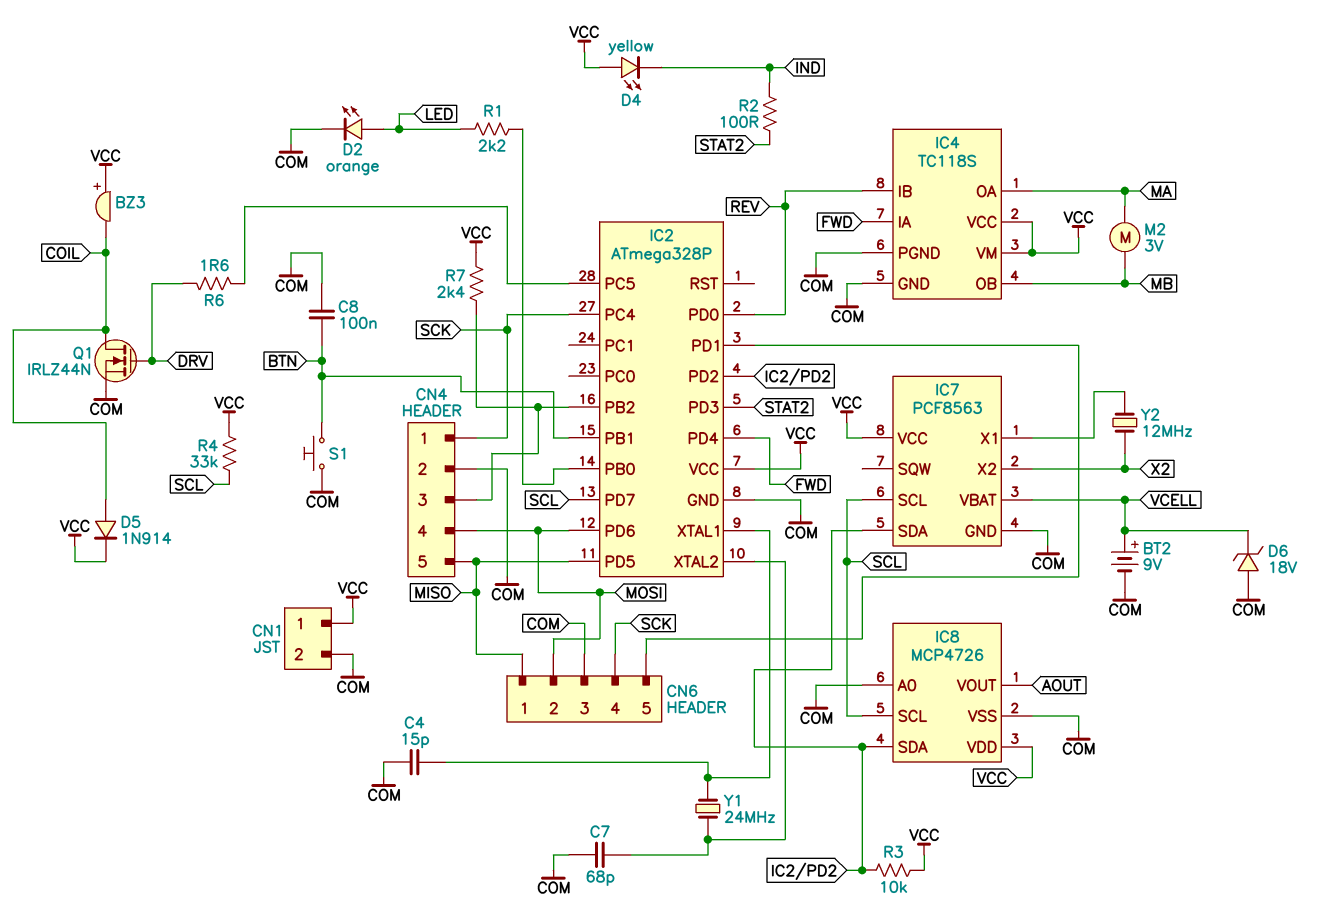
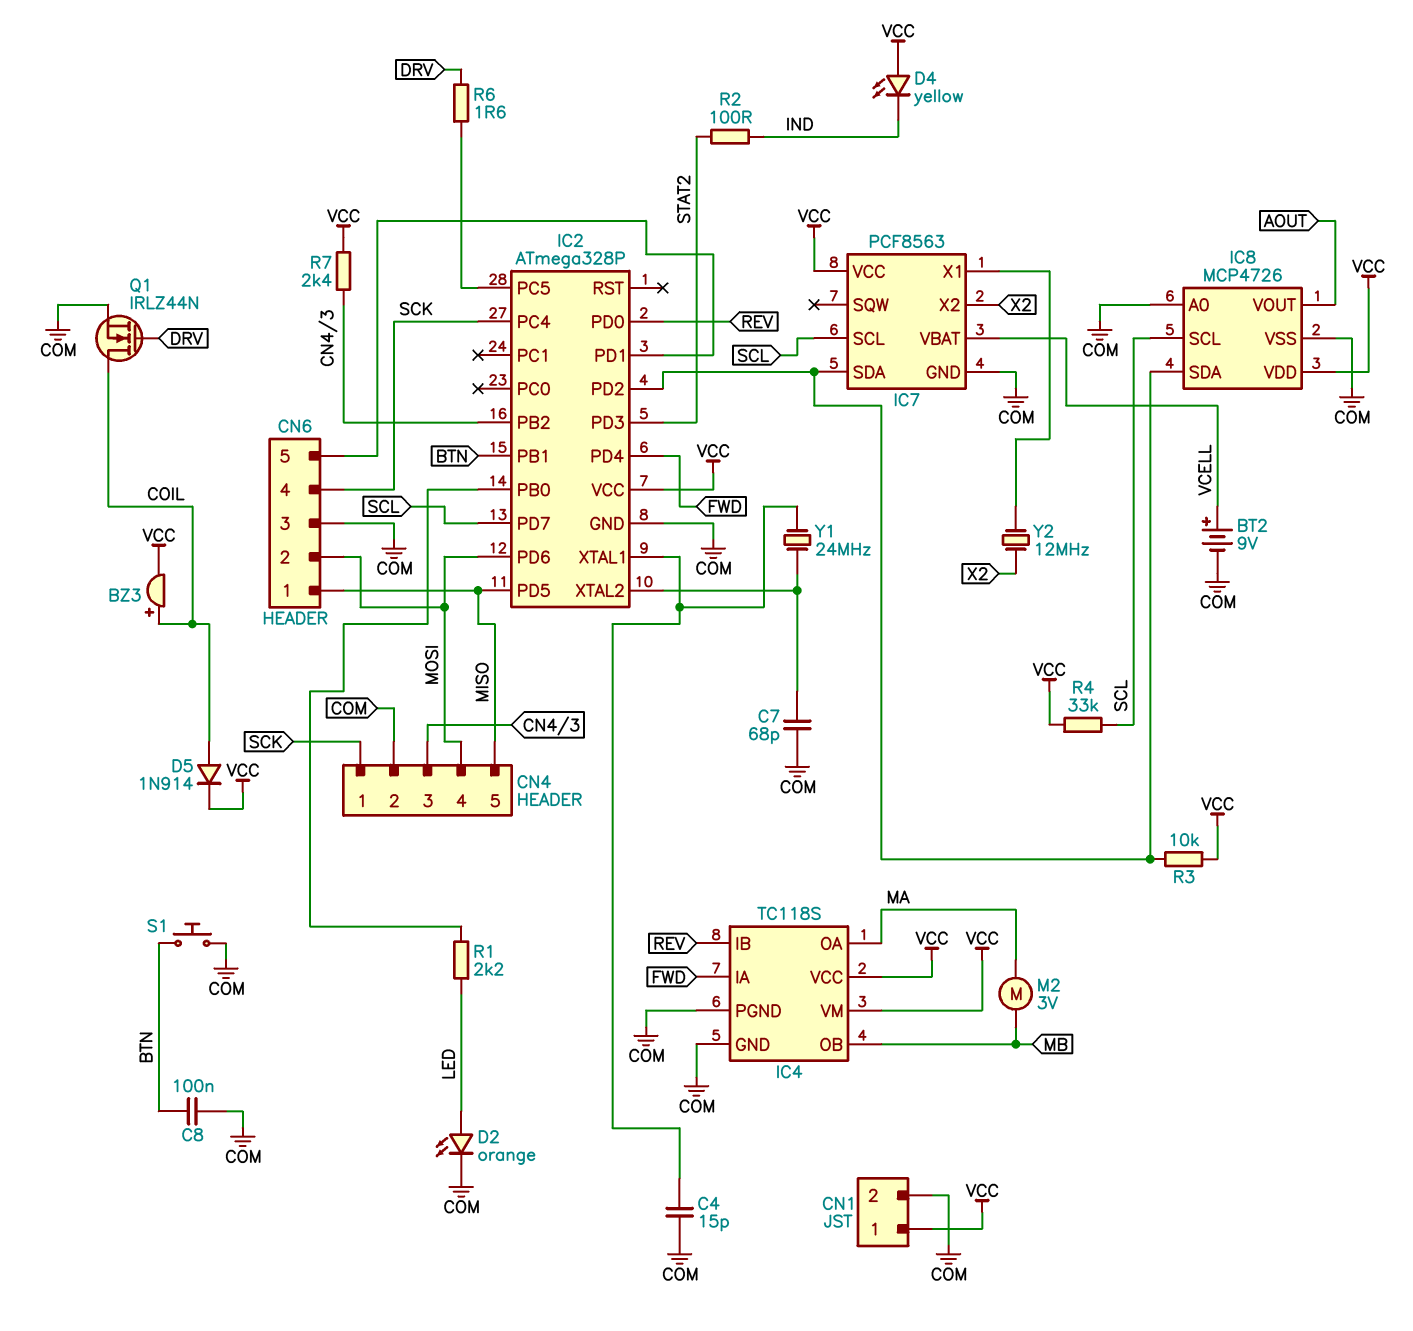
BZ3: buzzer (plus VCC, minus COIL) -> buzzer (plus COIL, minus VCC)
D6: zener 18V (A COM, K VCELL) -> none

